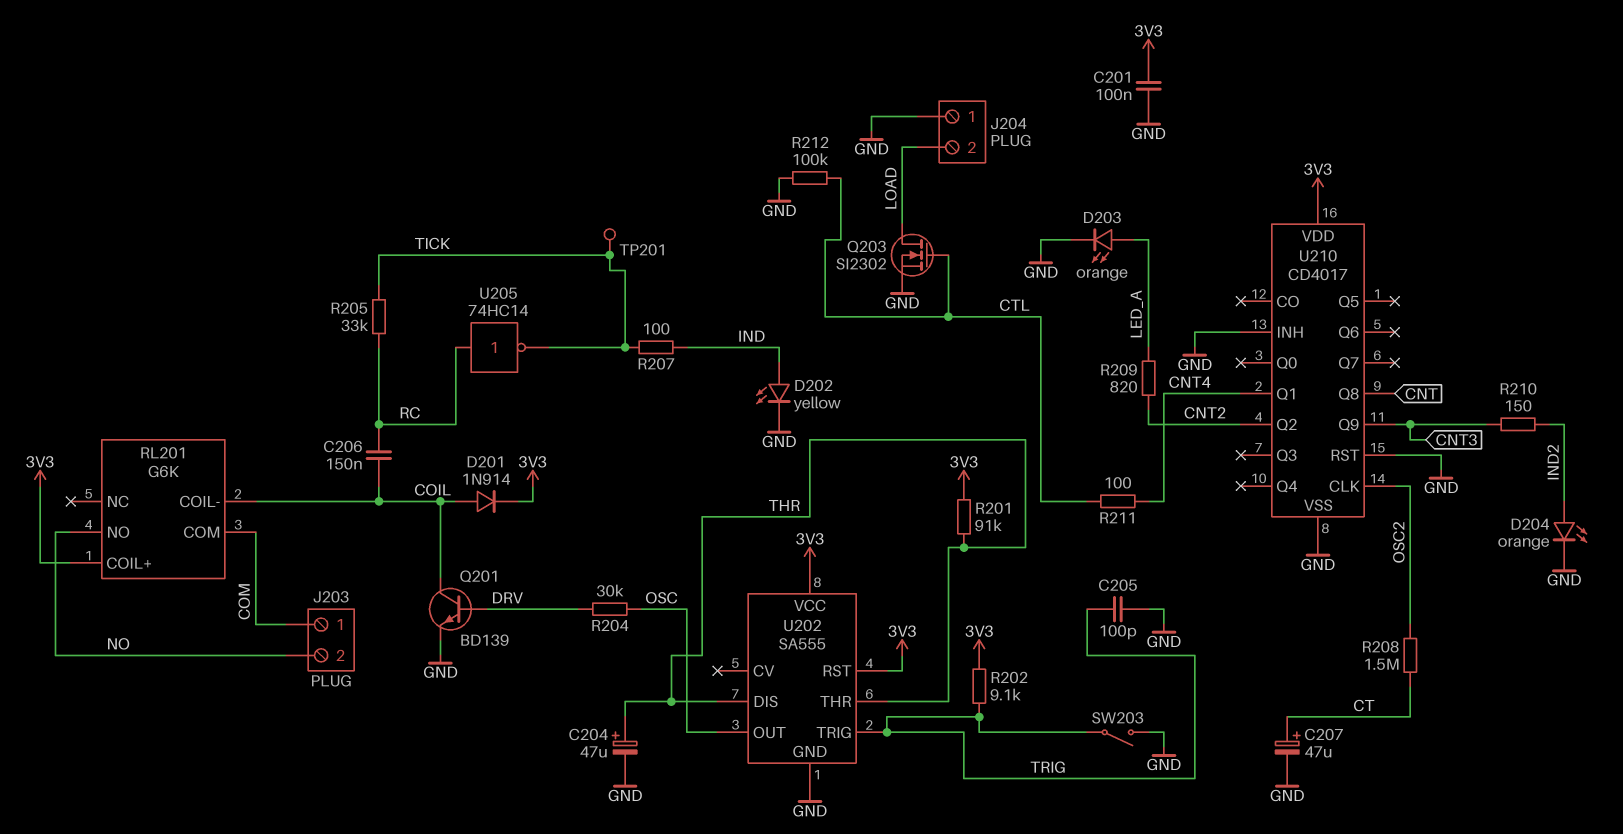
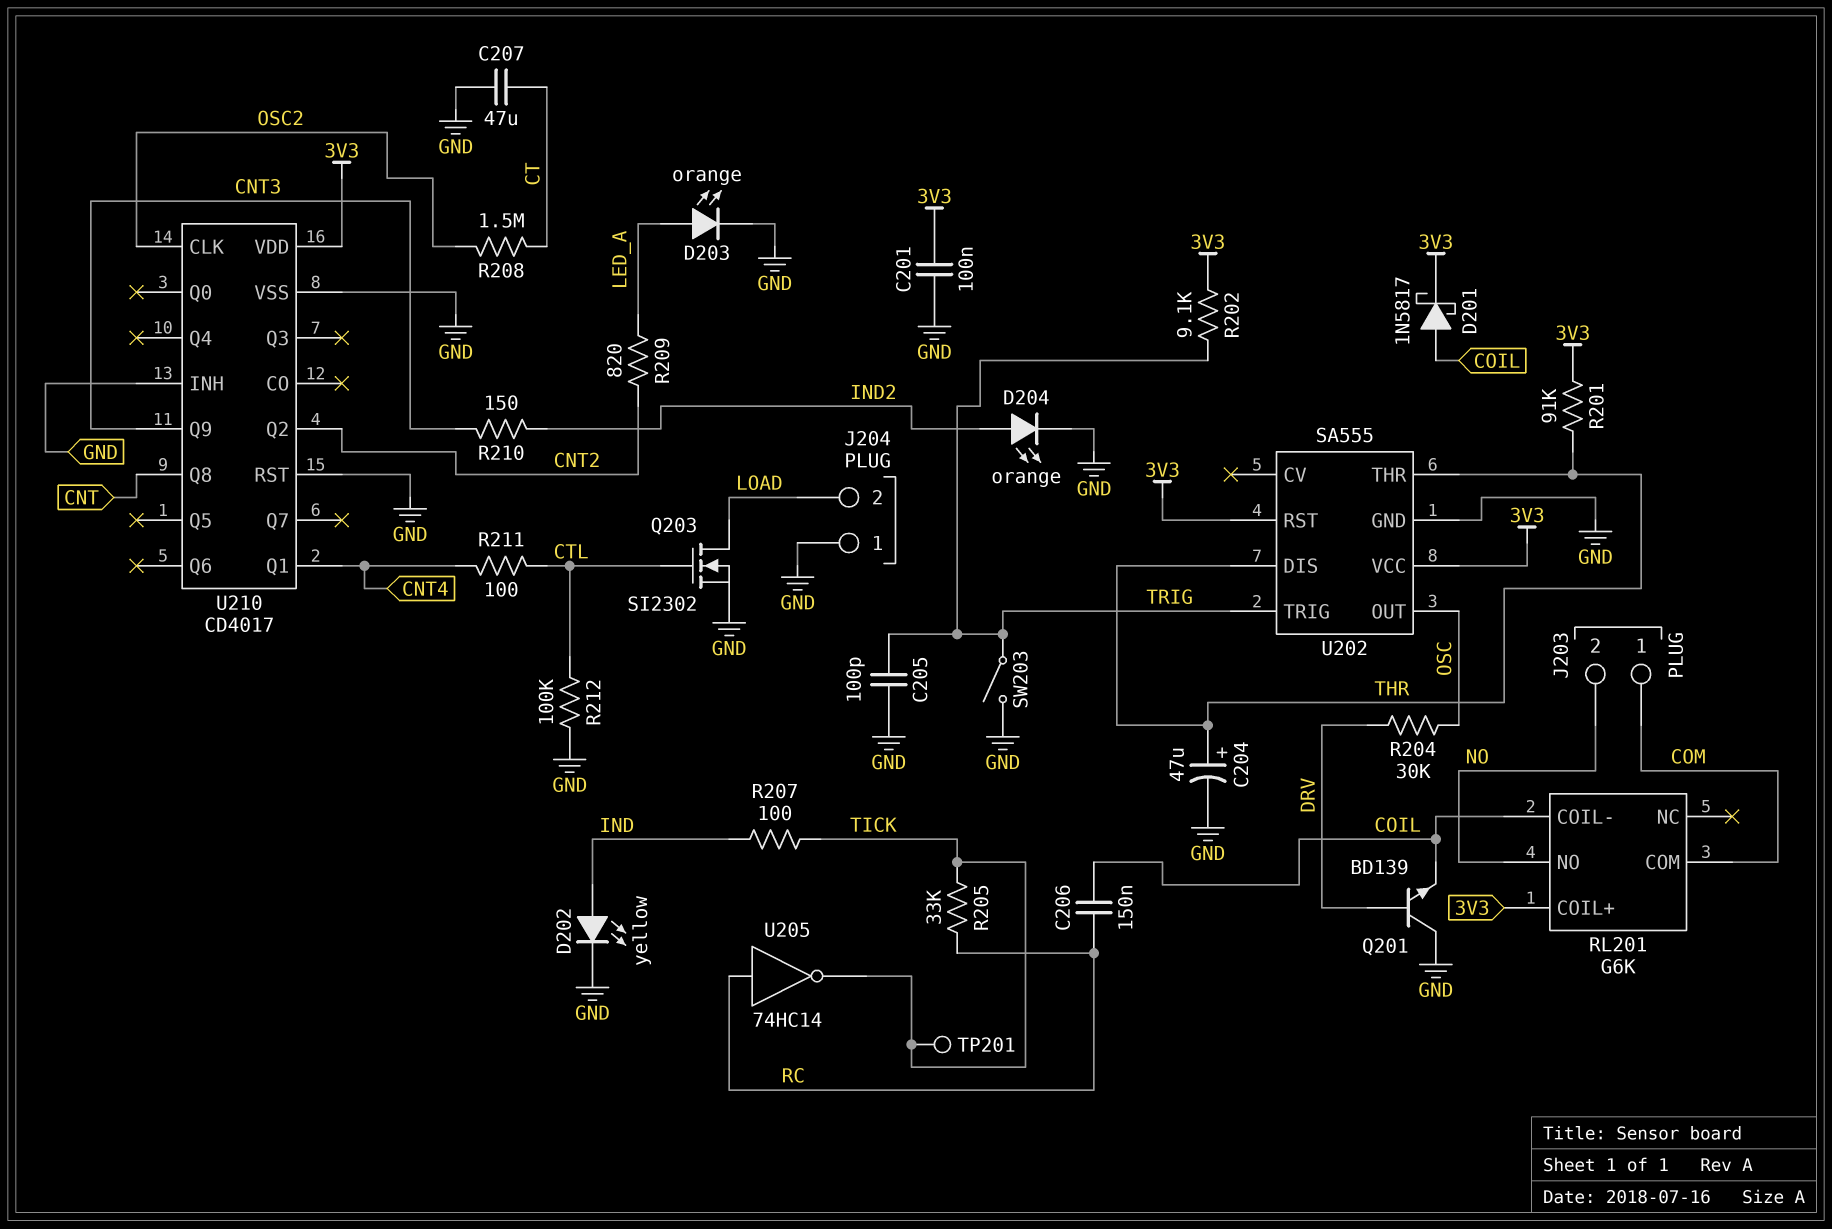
C207: 47uF (plus CT, minus GND) -> 47uF (CT, GND)
D201: diode 1N914 (A COIL, K 3V3) -> schottky 1N5817 (A COIL, K 3V3)
Q201: NPN BD139 (B DRV, C COIL, E GND) -> NPN BD139 (B DRV, C GND, E COIL)

